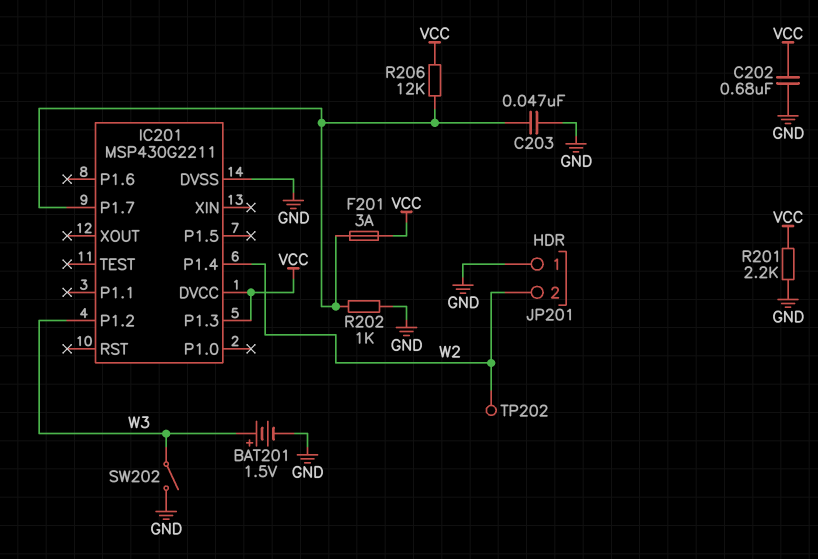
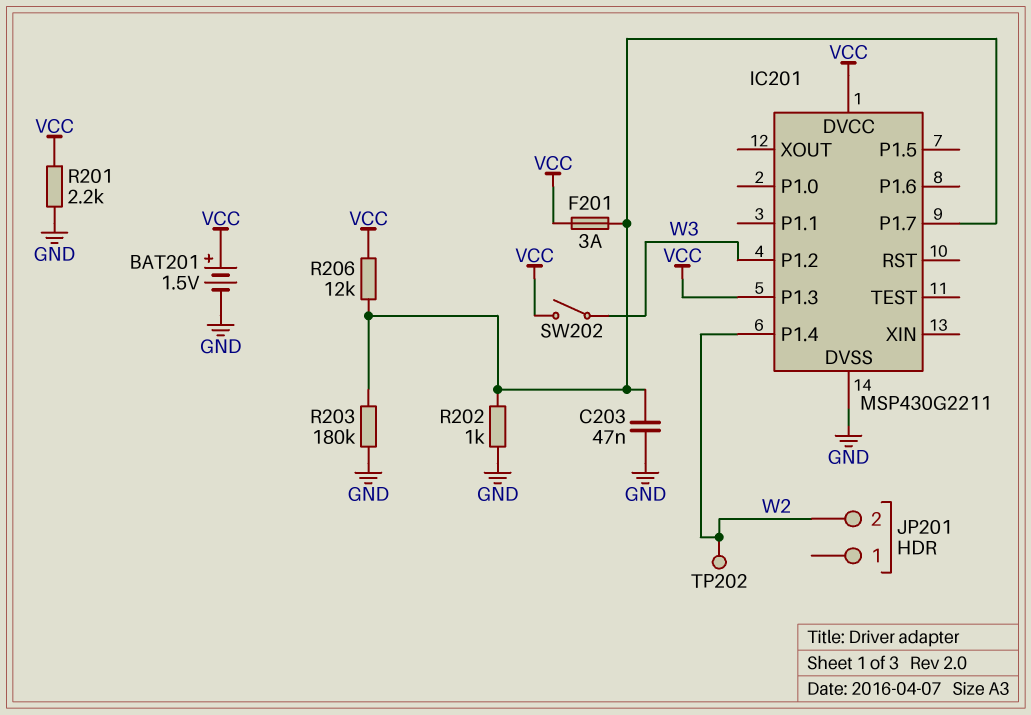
BAT201: 1.5V (plus W3, minus GND) -> 1.5V (plus VCC, minus GND)
C202: 680nF (GND, VCC) -> none
JP201 pin 1: GND -> none
R203: none -> 180k (GND, IC201/P1.7)
SW202: switch (GND, W3) -> switch (VCC, W3)

